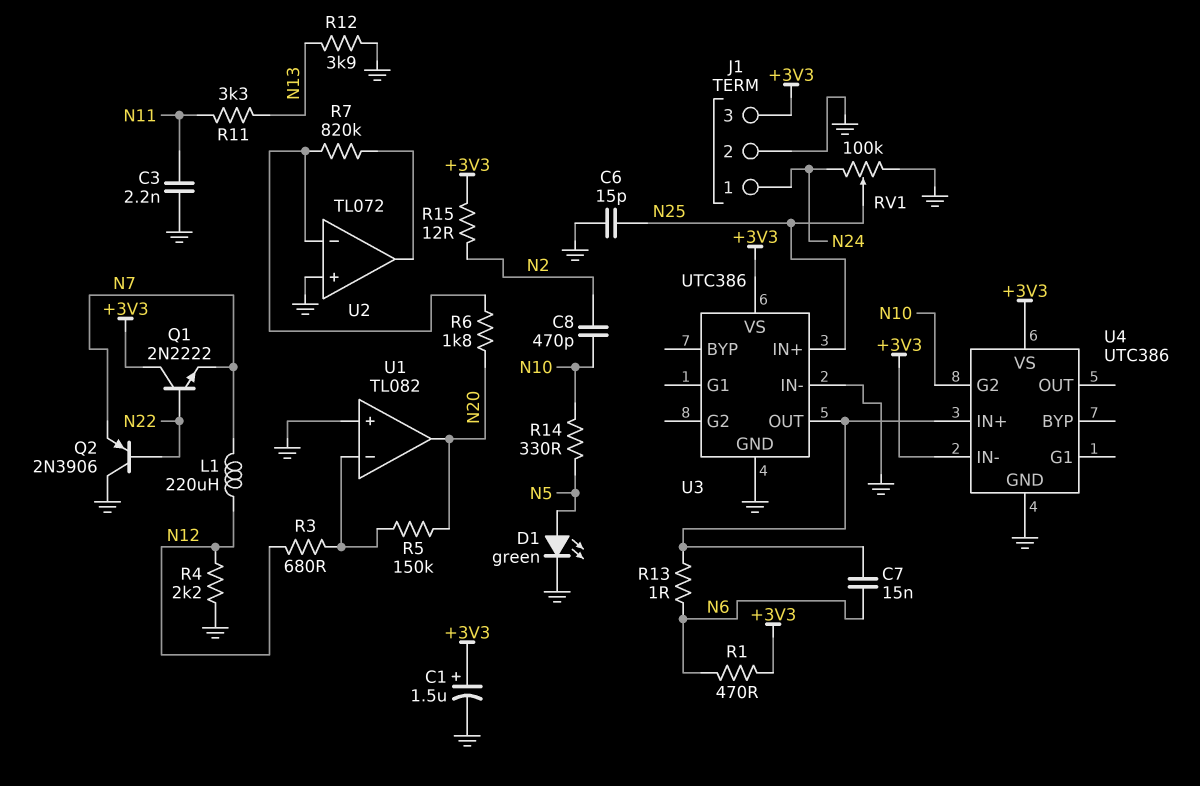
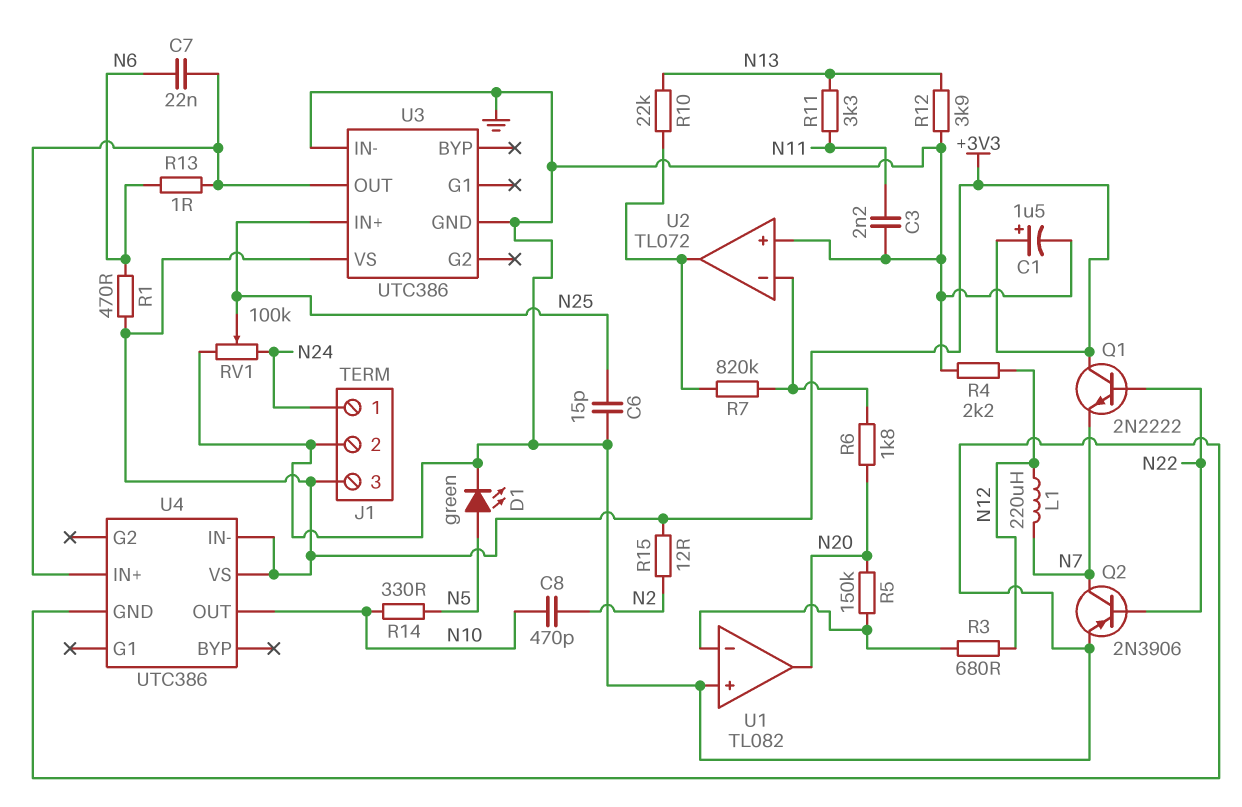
C7: 15nF (N6, U3/OUT) -> 22nF (N6, U3/OUT)
Q2: PNP 2N3906 (B N22, C GND, E N7) -> PNP 2N3906 (B N22, C N7, E GND)
R10: none -> 22k (N13, U2/out)
U4 pin G2: N10 -> none
U4 pin OUT: none -> N10

